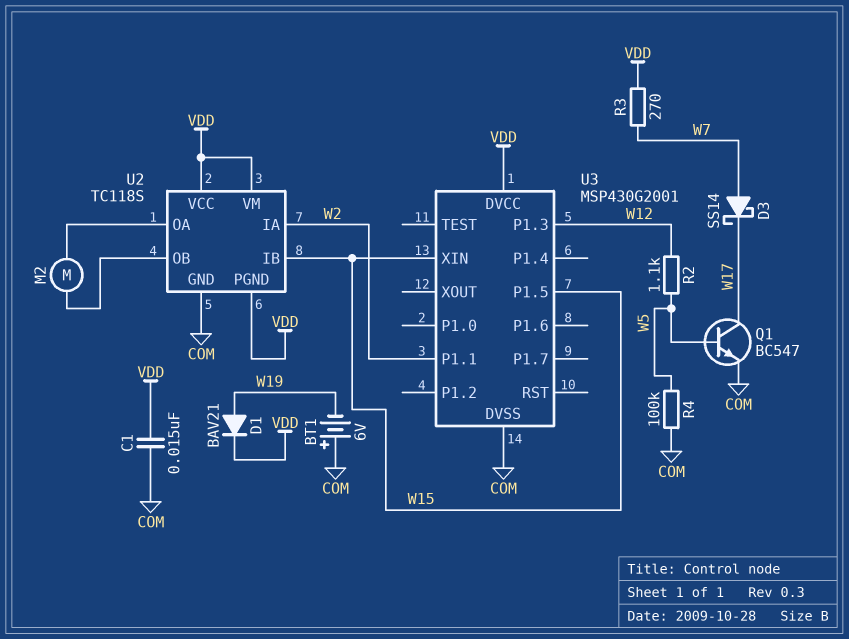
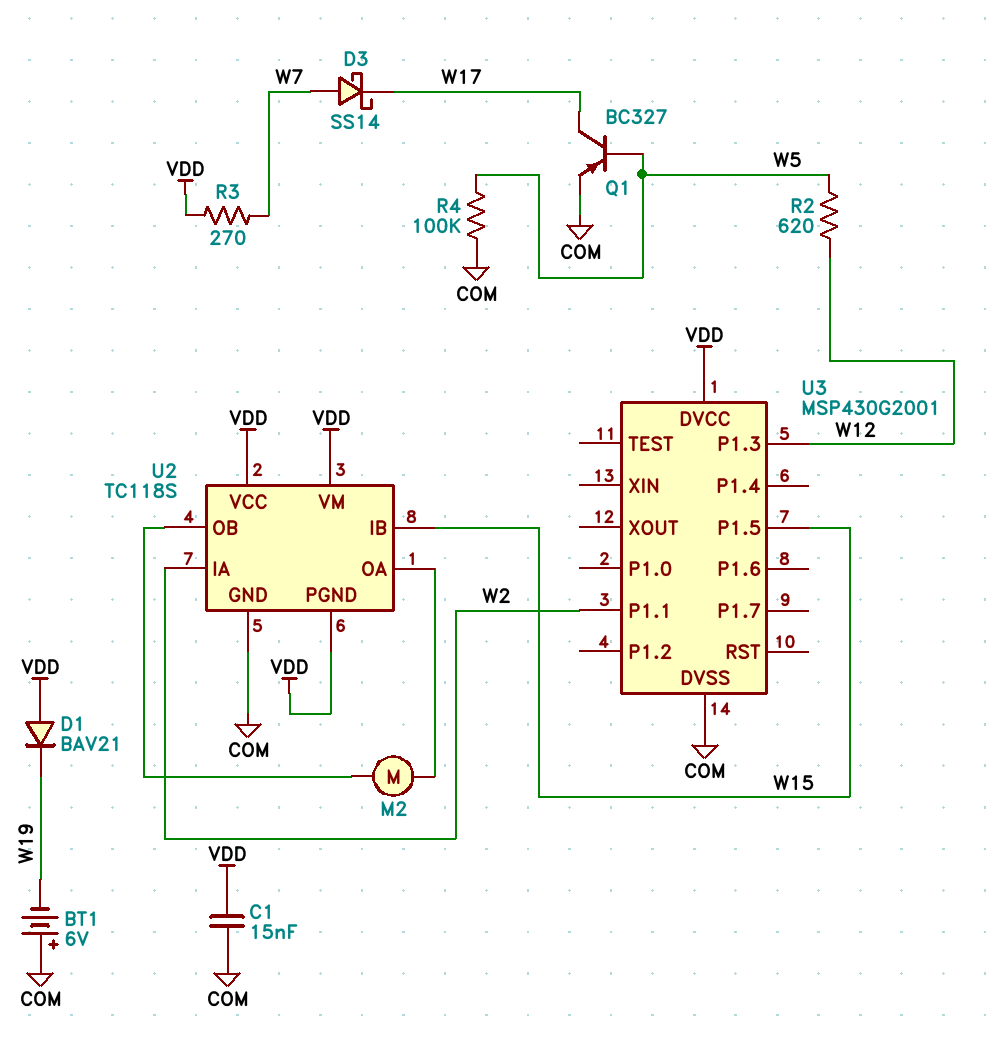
D1: diode BAV21 (A W19, K VDD) -> diode BAV21 (A VDD, K W19)
Q1: NPN BC547 (B W5, C W17, E COM) -> PNP BC327 (B W5, C W17, E COM)
R2: 1.1k (W5, W12) -> 620 (W5, W12)
U3 pin XIN: W15 -> none

